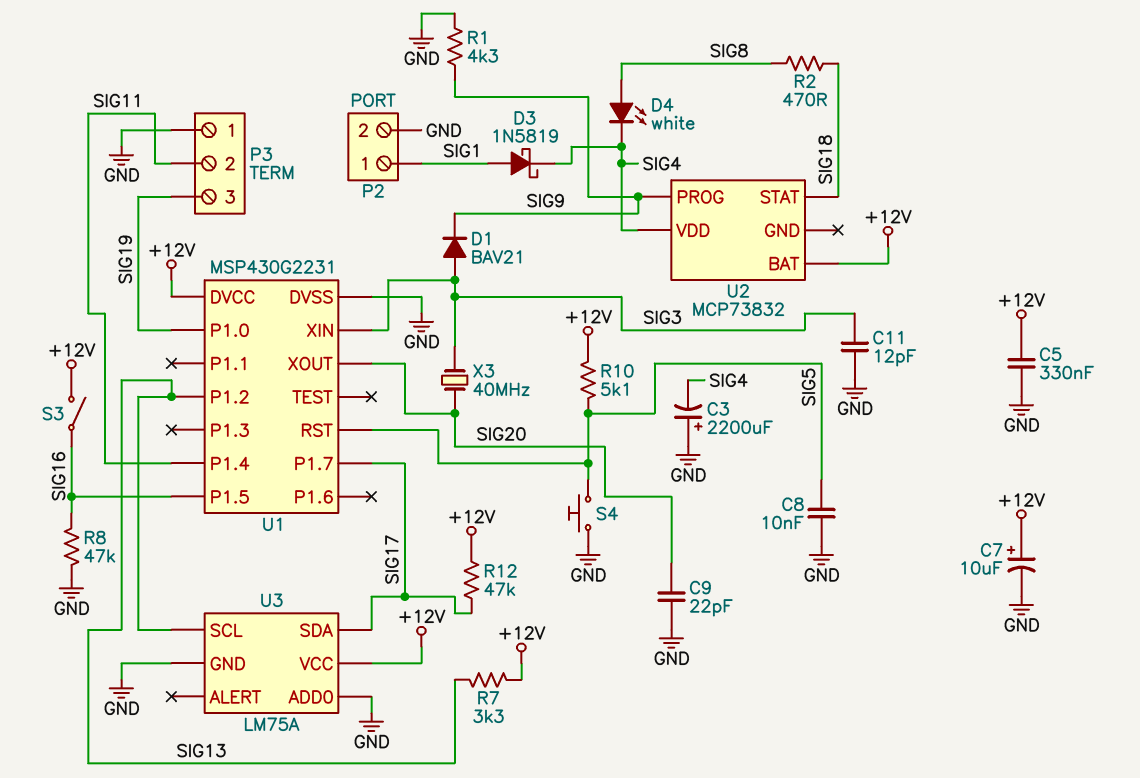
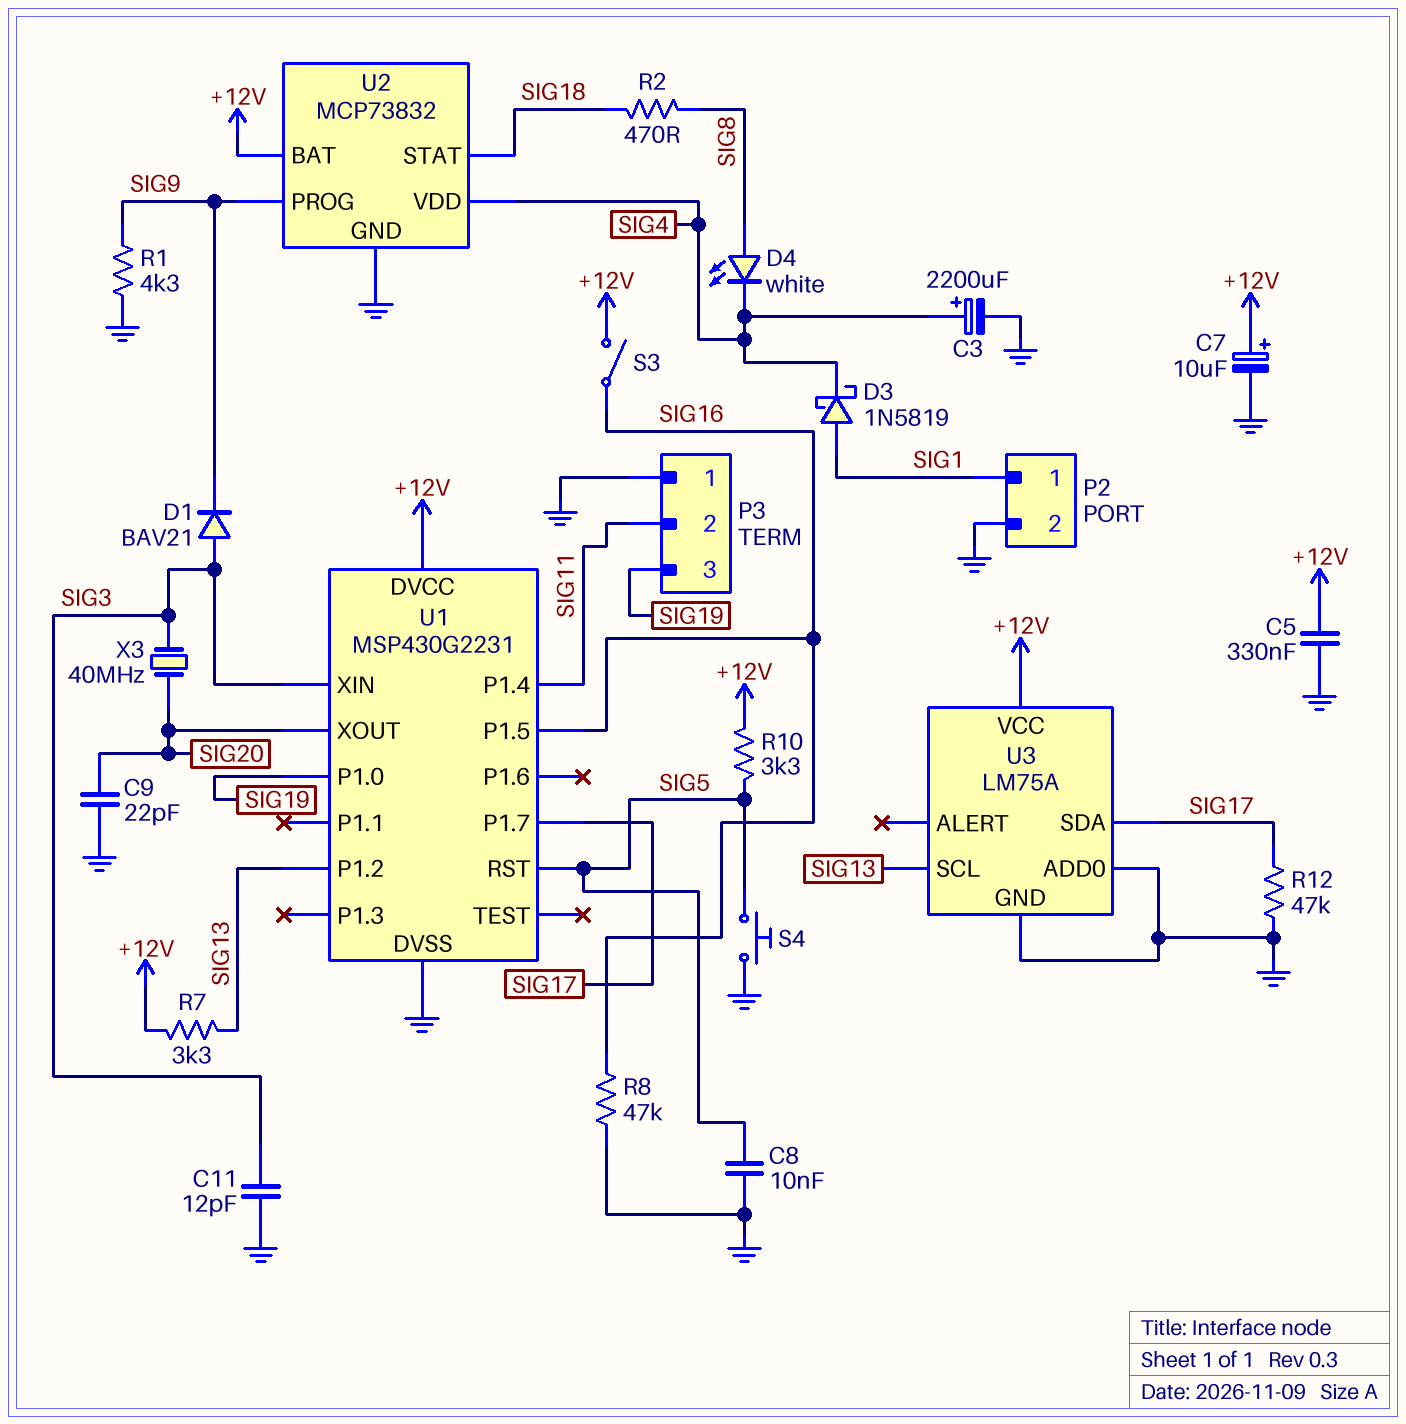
C3: 2200uF (plus GND, minus SIG4) -> 2200uF (plus SIG4, minus GND)
R10: 5.1k (+12V, SIG5) -> 3.3k (+12V, SIG5)
R12: 47k (+12V, SIG17) -> 47k (GND, SIG17)
U2 pin GND: none -> GND

